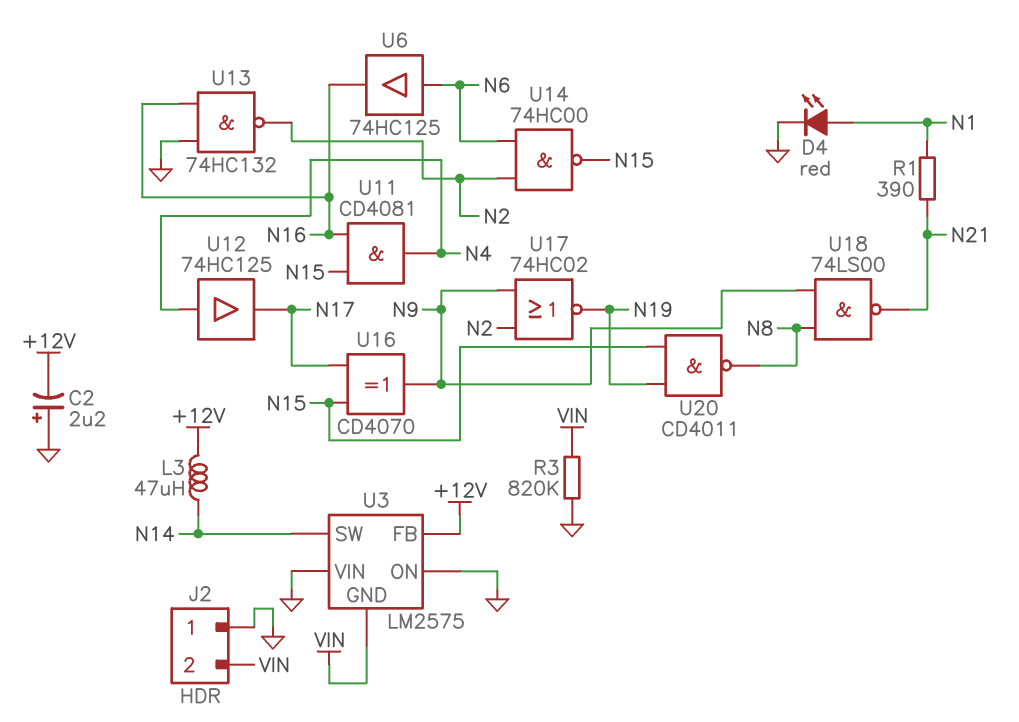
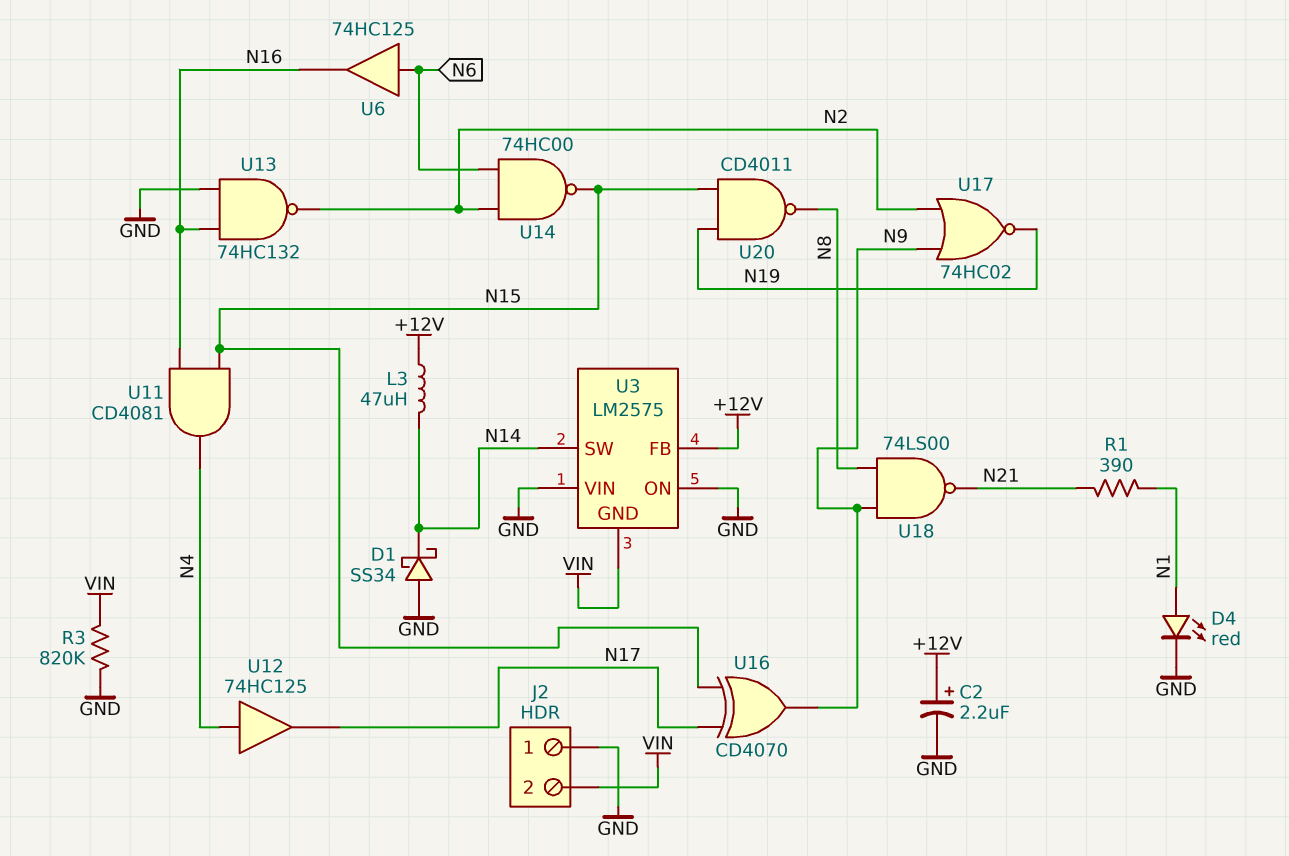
C2: 2.2uF (plus GND, minus +12V) -> 2.2uF (plus +12V, minus GND)
D1: none -> schottky SS34 (A GND, K N14)

